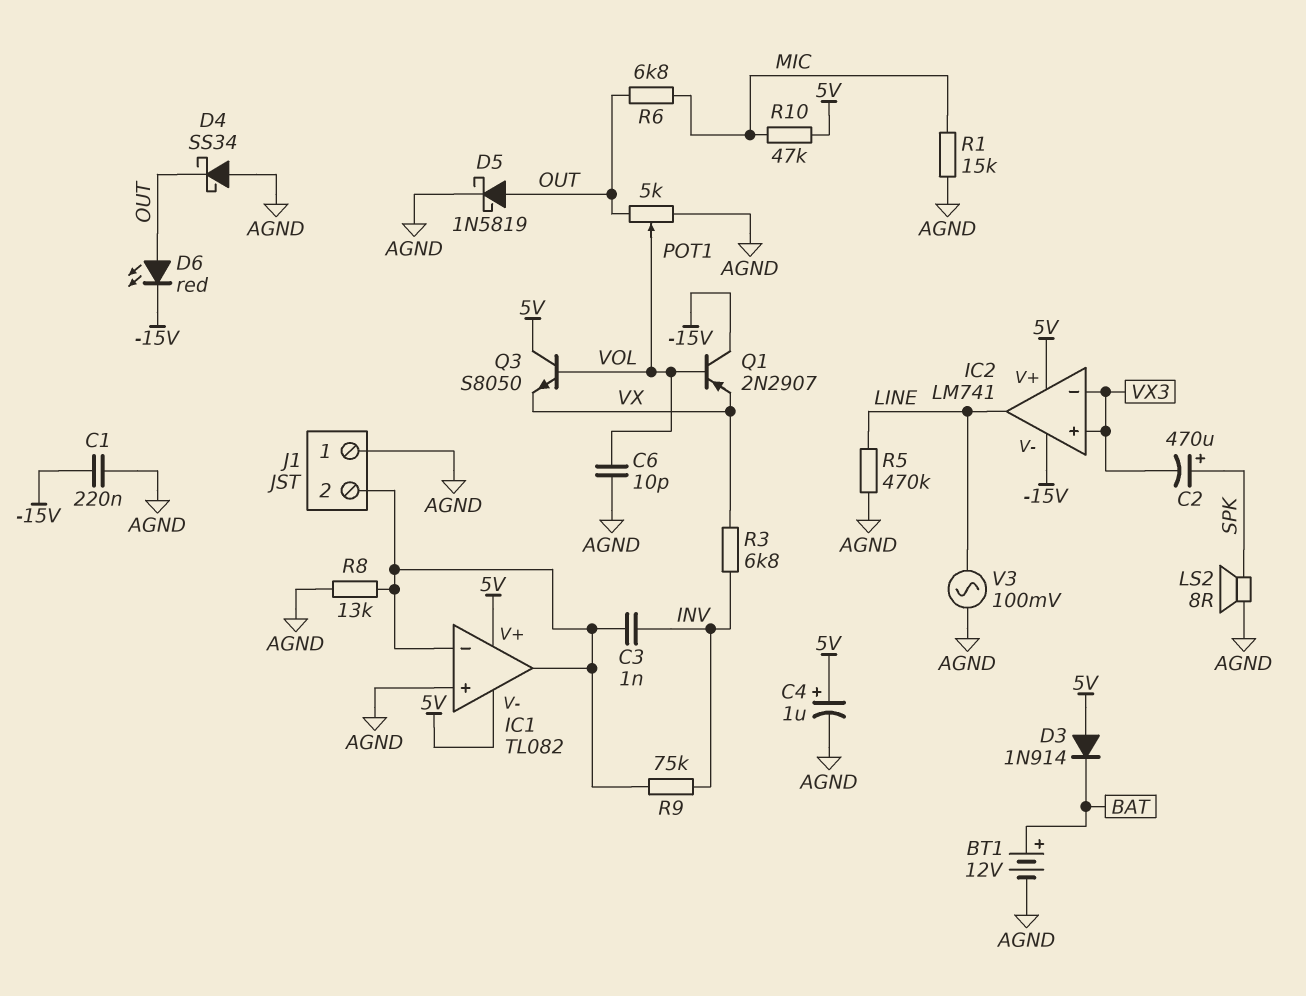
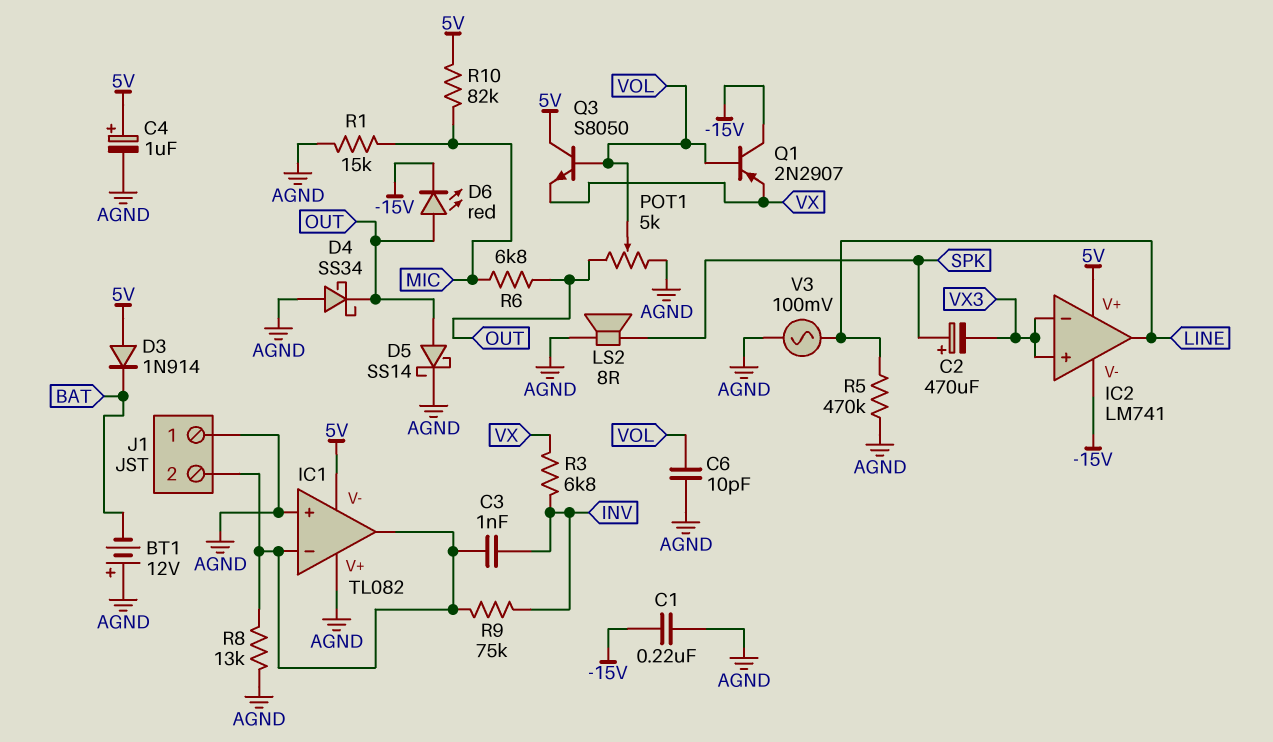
BT1: 12V (plus BAT, minus AGND) -> 12V (plus AGND, minus BAT)
D5: schottky 1N5819 (A OUT, K AGND) -> schottky SS14 (A OUT, K AGND)
IC1 pin V+: 5V -> AGND
R10: 47k (5V, MIC) -> 82k (5V, MIC)

